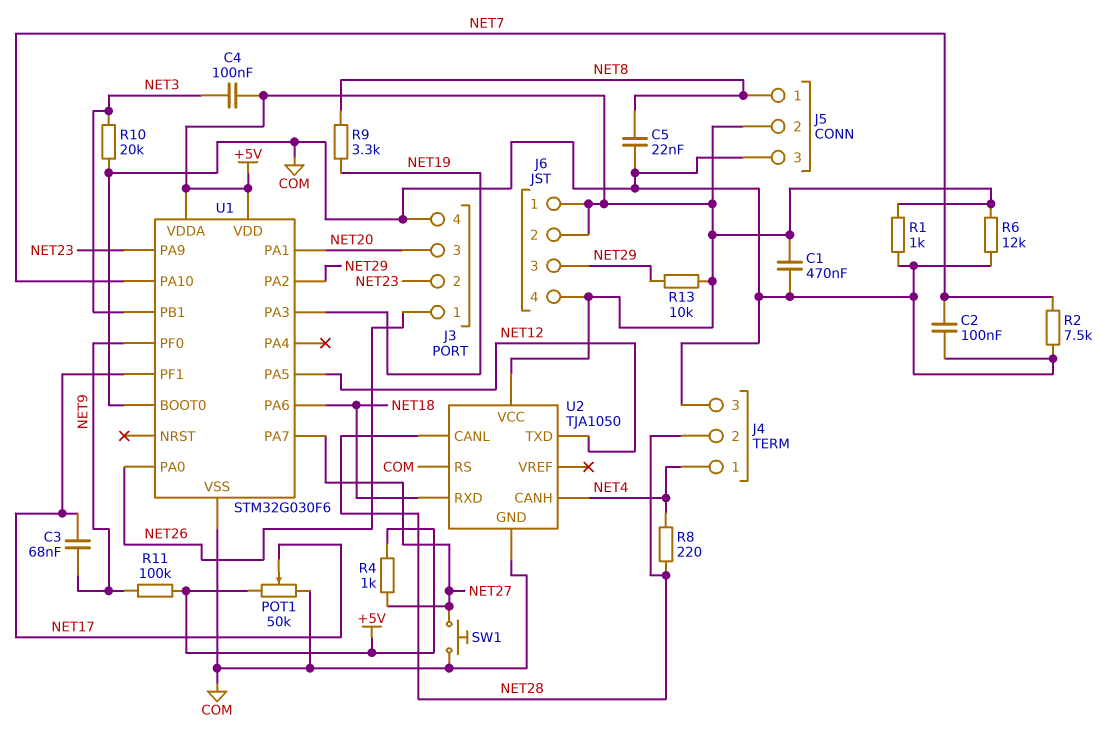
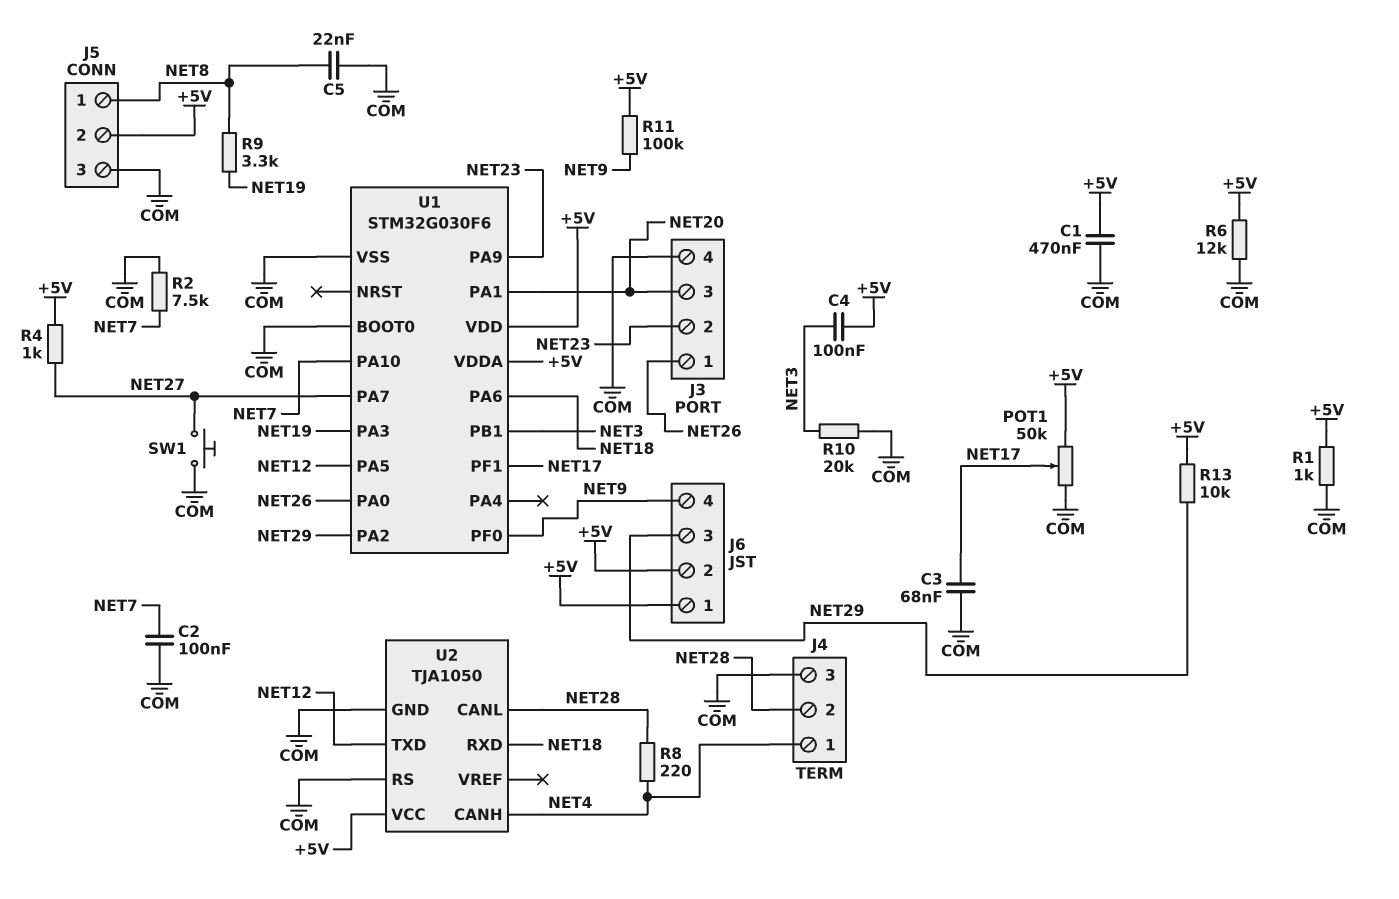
C3: 68nF (NET9, NET17) -> 68nF (COM, NET17)
J6 pin 4: +5V -> NET9

